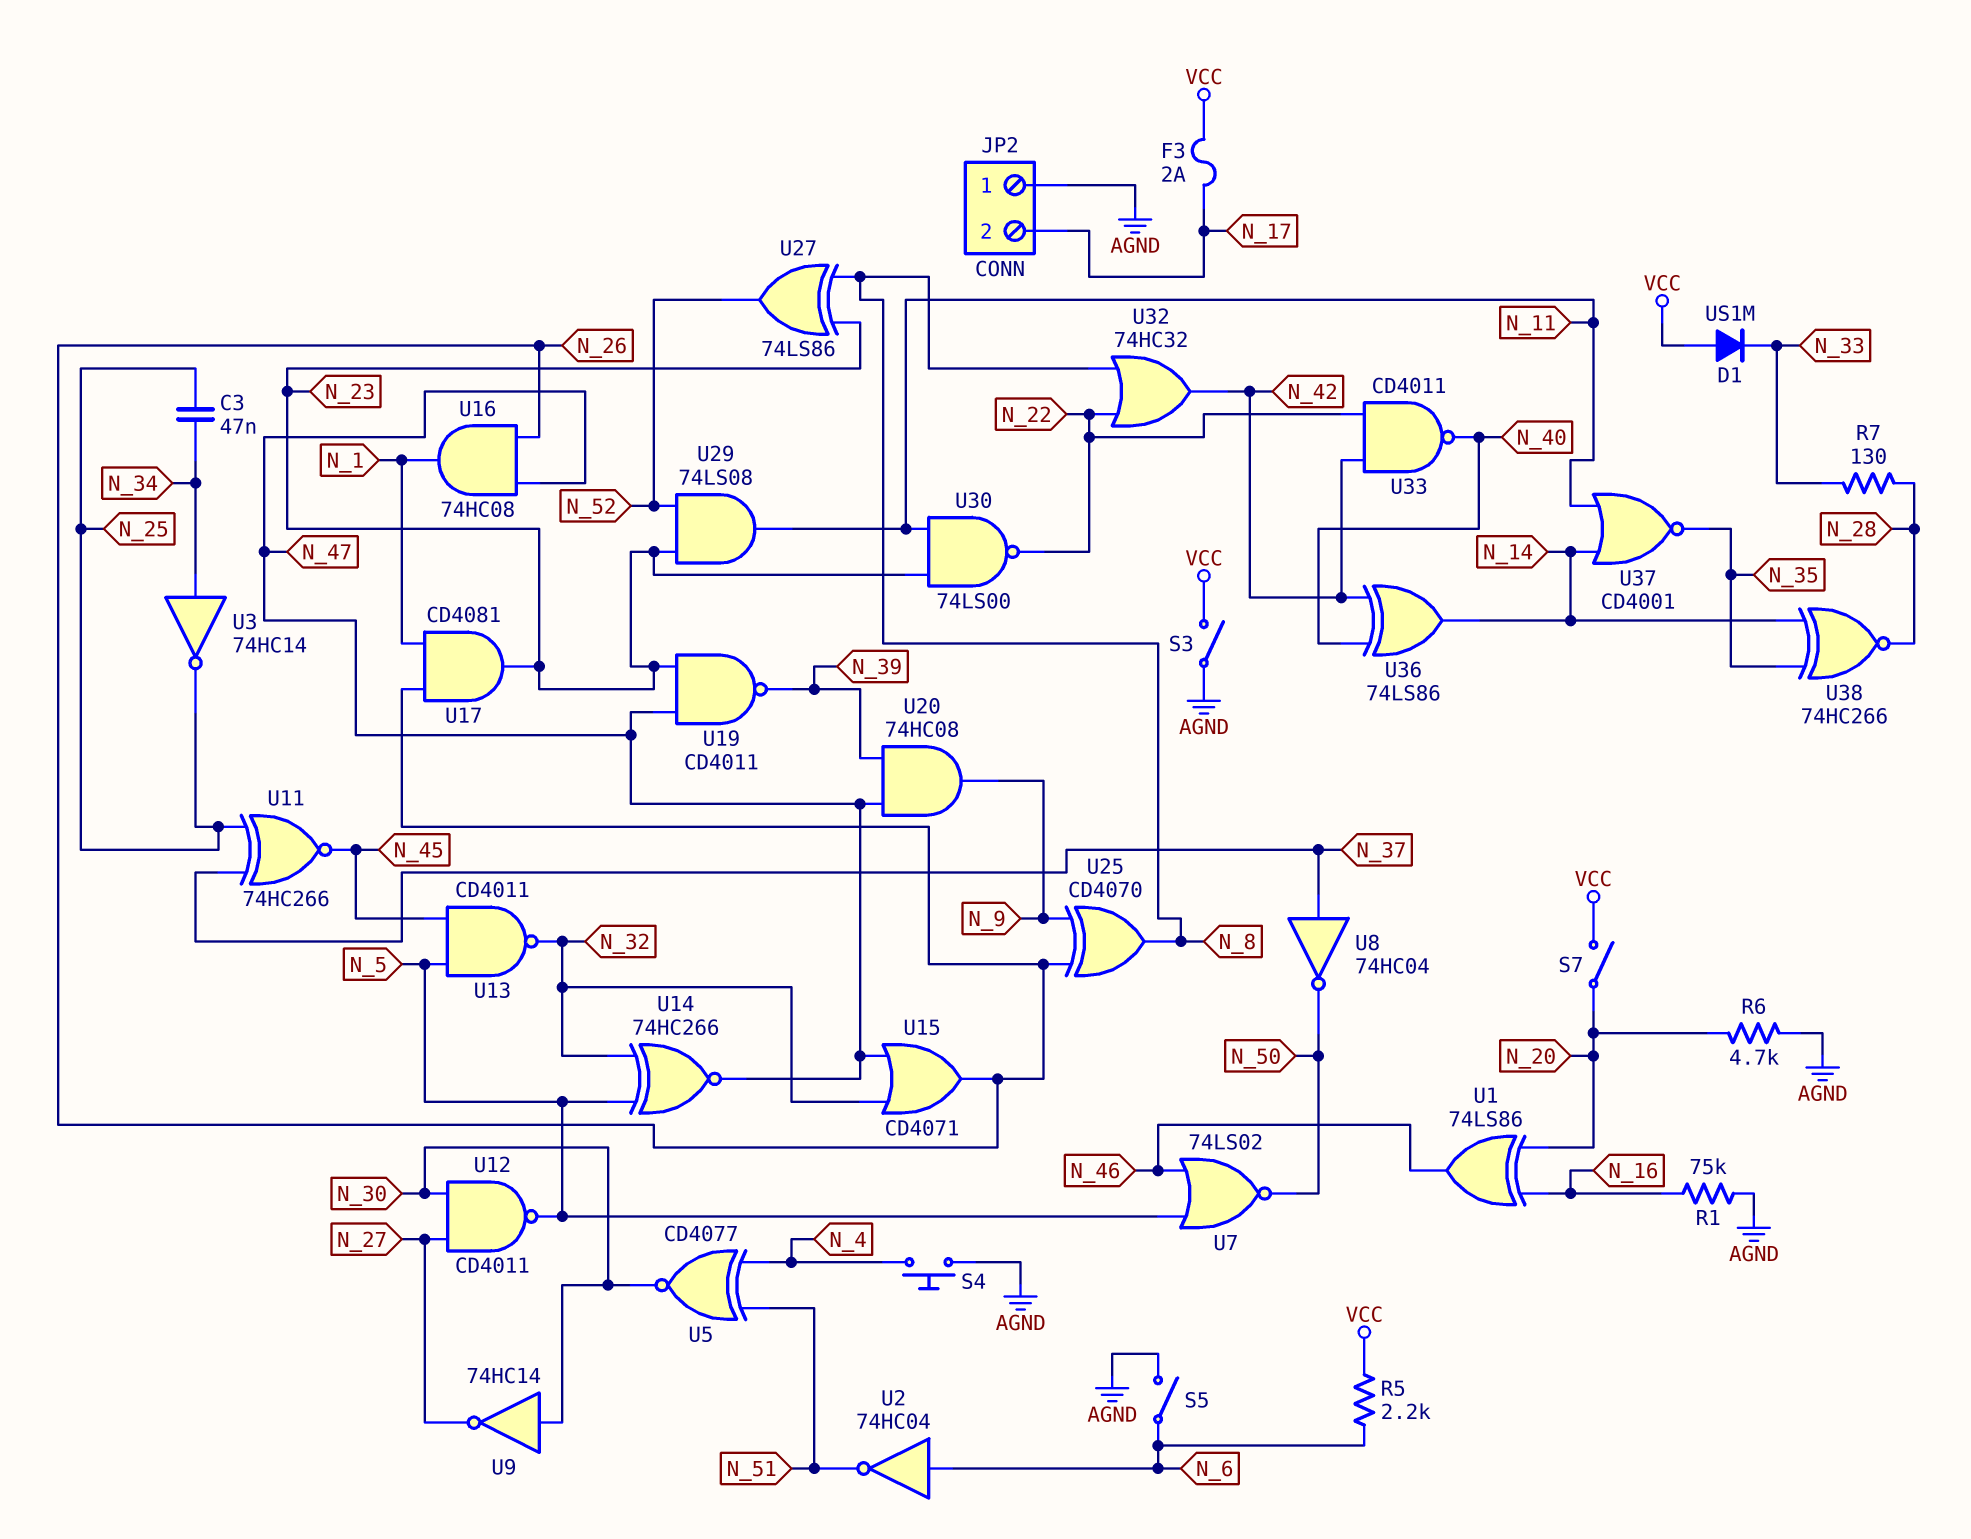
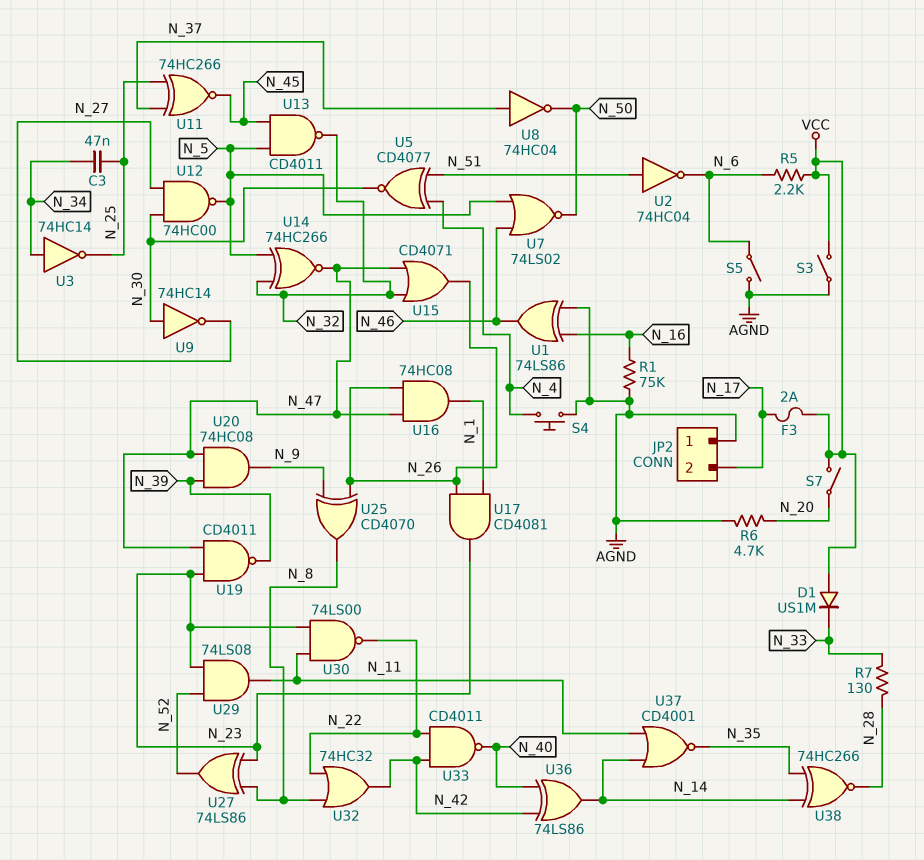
U1: XOR 74LS86 (in N_16, in N_20, out N_46) -> XOR 74LS86 (in AGND, in N_16, out N_46)
U2: NOT 74HC04 (in N_6, out N_51) -> NOT 74HC04 (in N_51, out N_6)
U12: NAND CD4011 (in N_27, in N_30, out N_5) -> NAND 74HC00 (in N_27, in N_30, out N_5)

